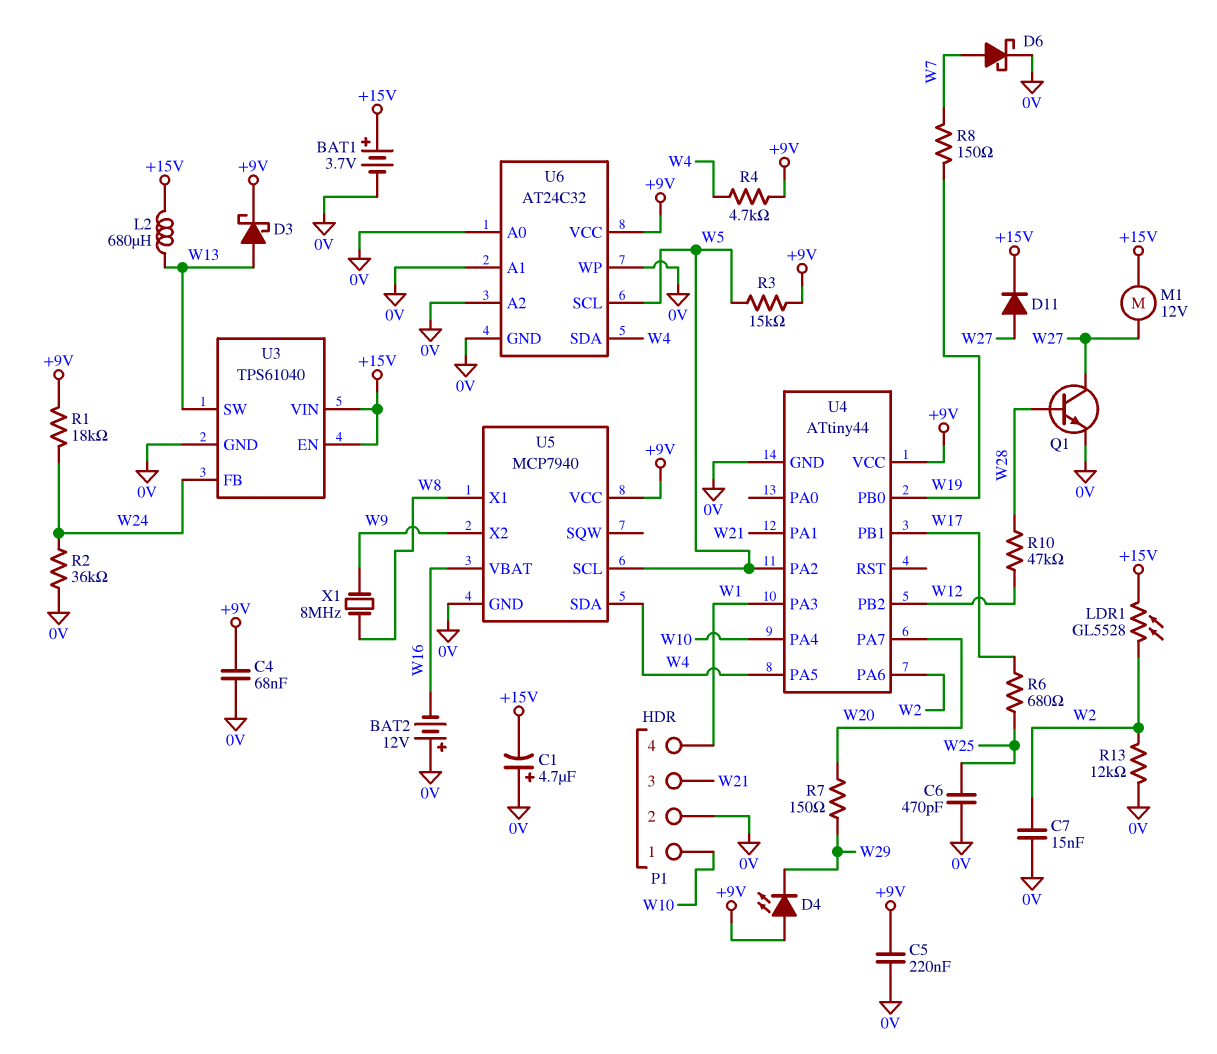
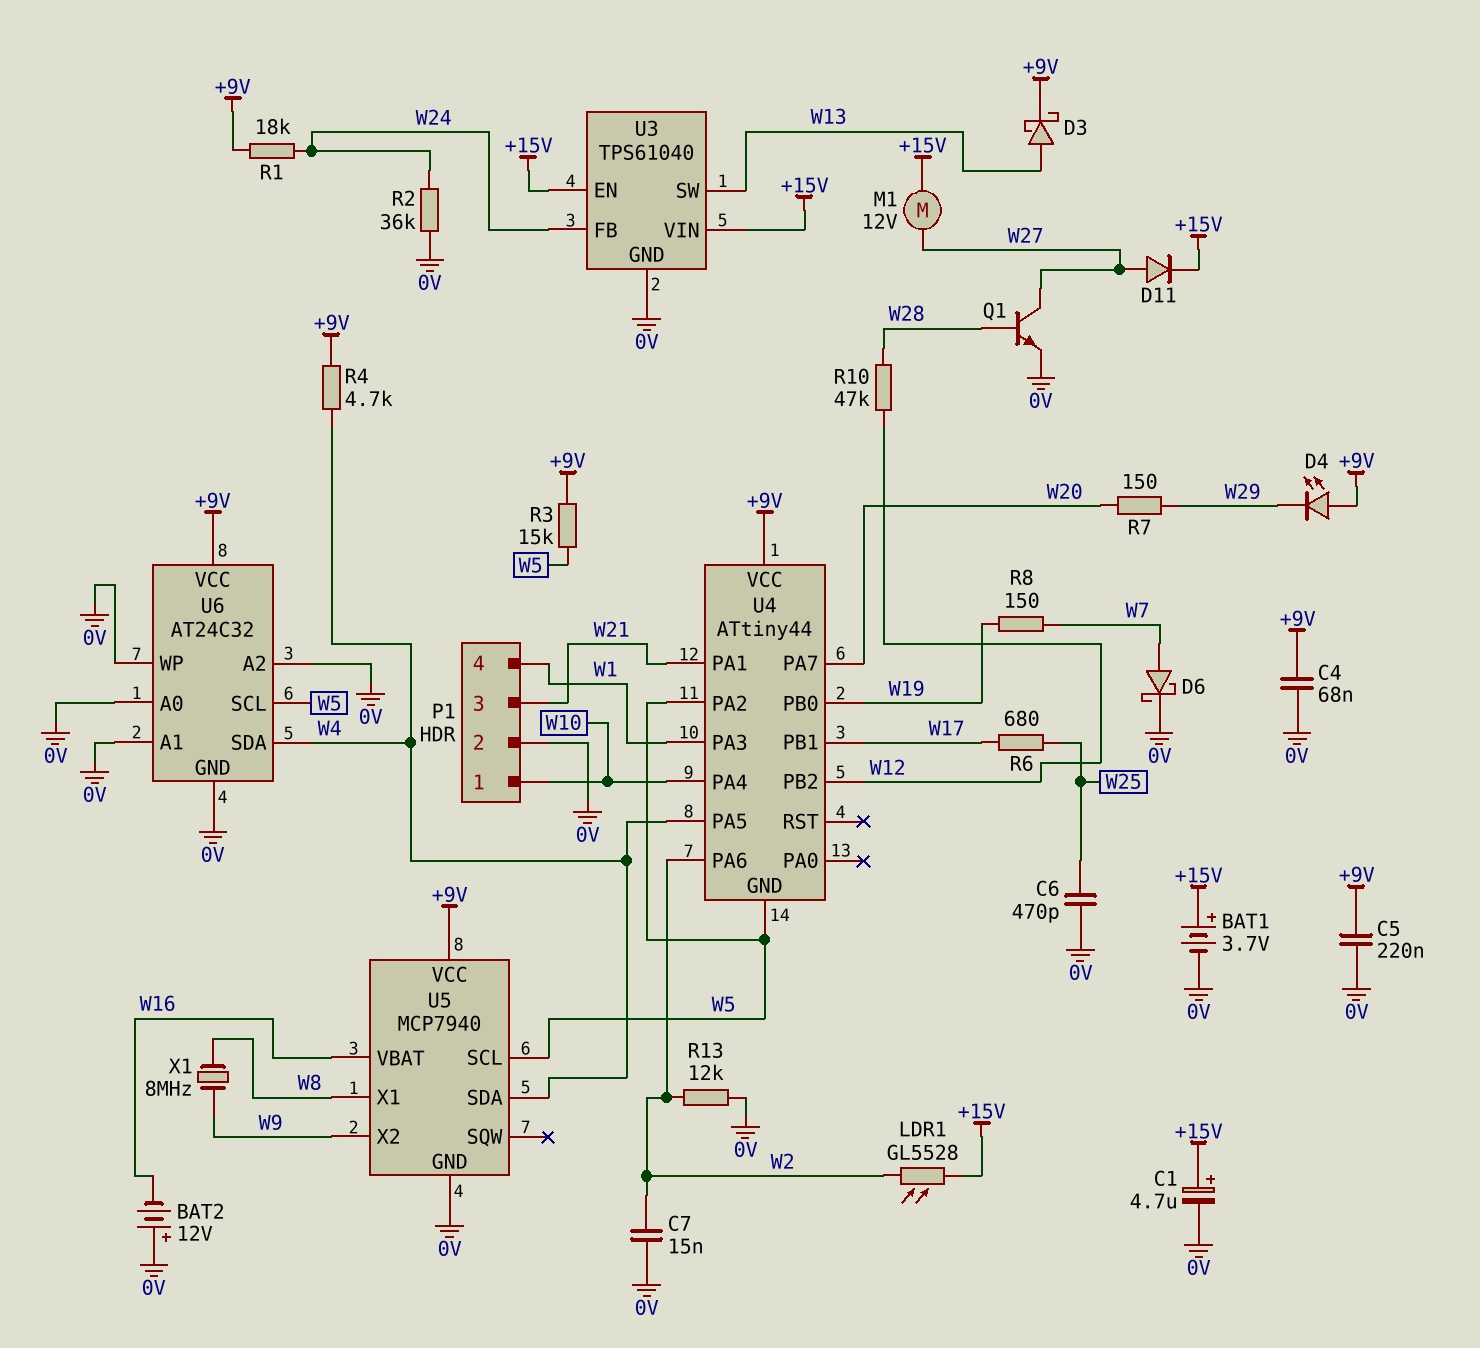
C1: 4.7uF (plus 0V, minus +15V) -> 4.7uF (plus +15V, minus 0V)
L2: 680uH (+15V, W13) -> none
U4 pin GND: 0V -> W5

